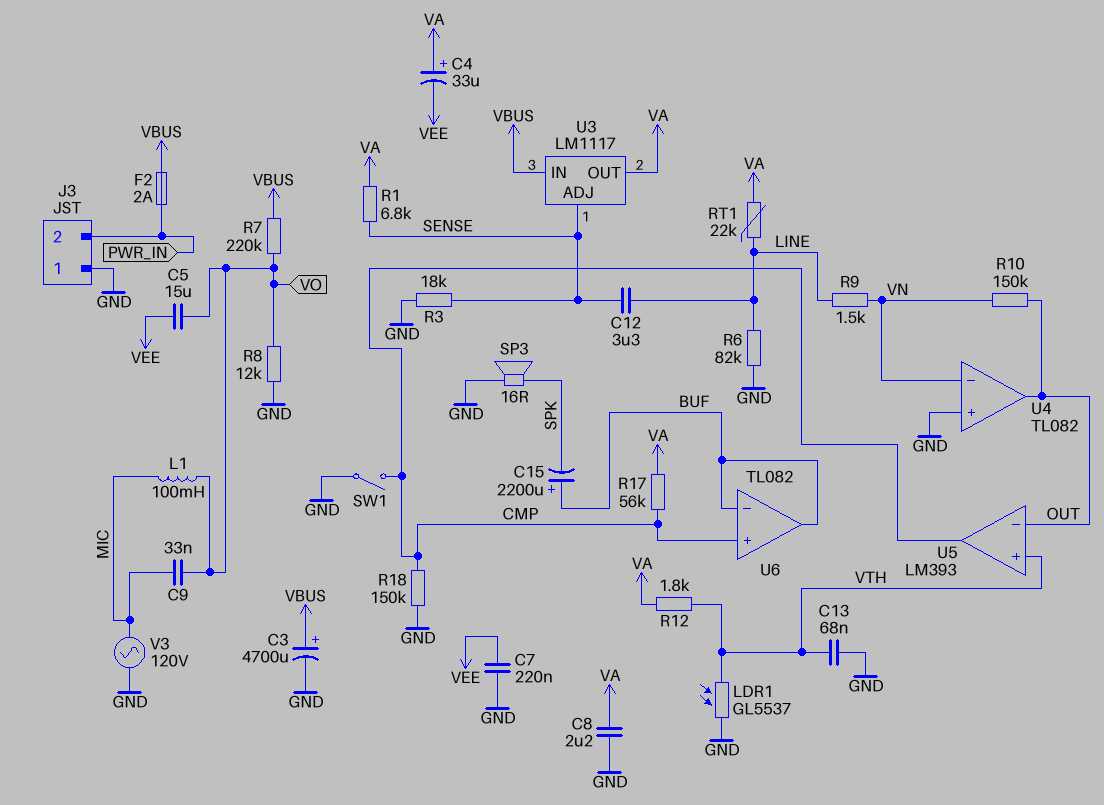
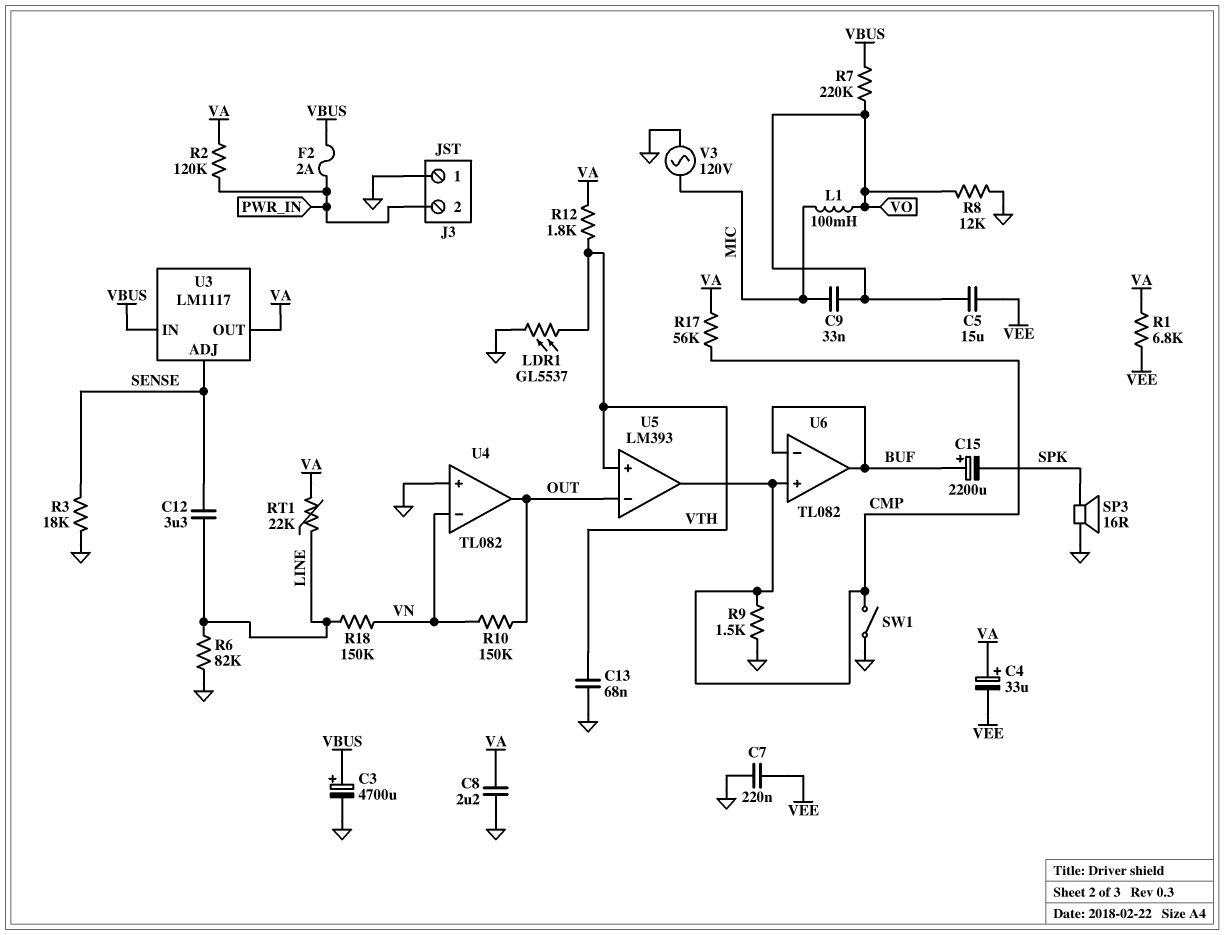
R1: 6.8k (SENSE, VA) -> 6.8k (VA, VEE)
R2: none -> 120k (PWR_IN, VA)
R9: 1.5k (LINE, VN) -> 1.5k (CMP, GND)
R18: 150k (CMP, GND) -> 150k (LINE, VN)

